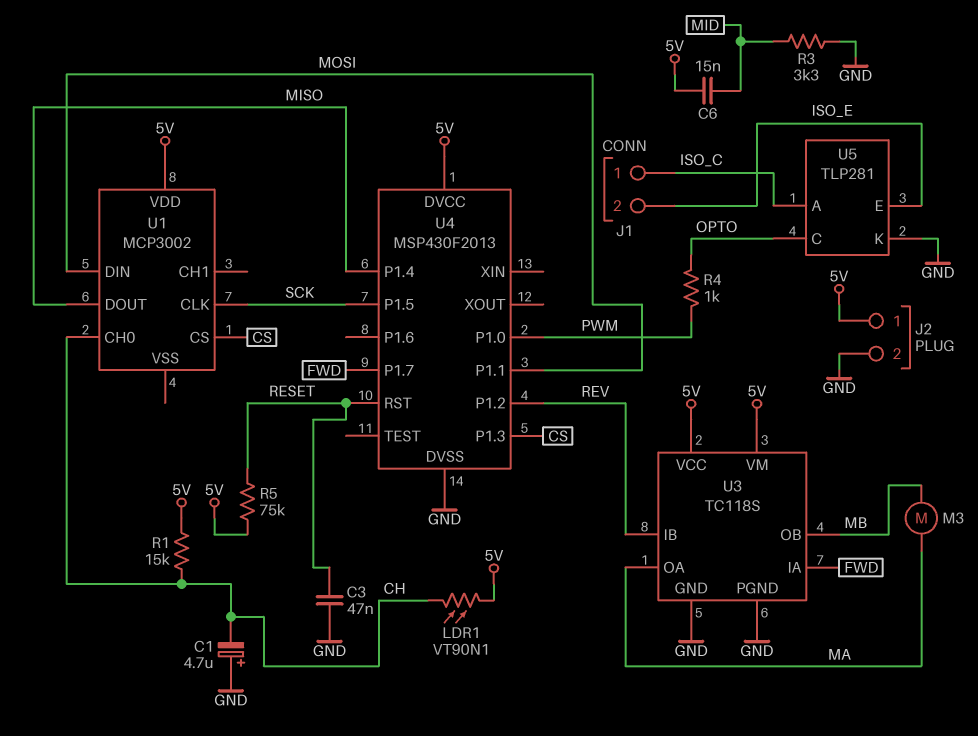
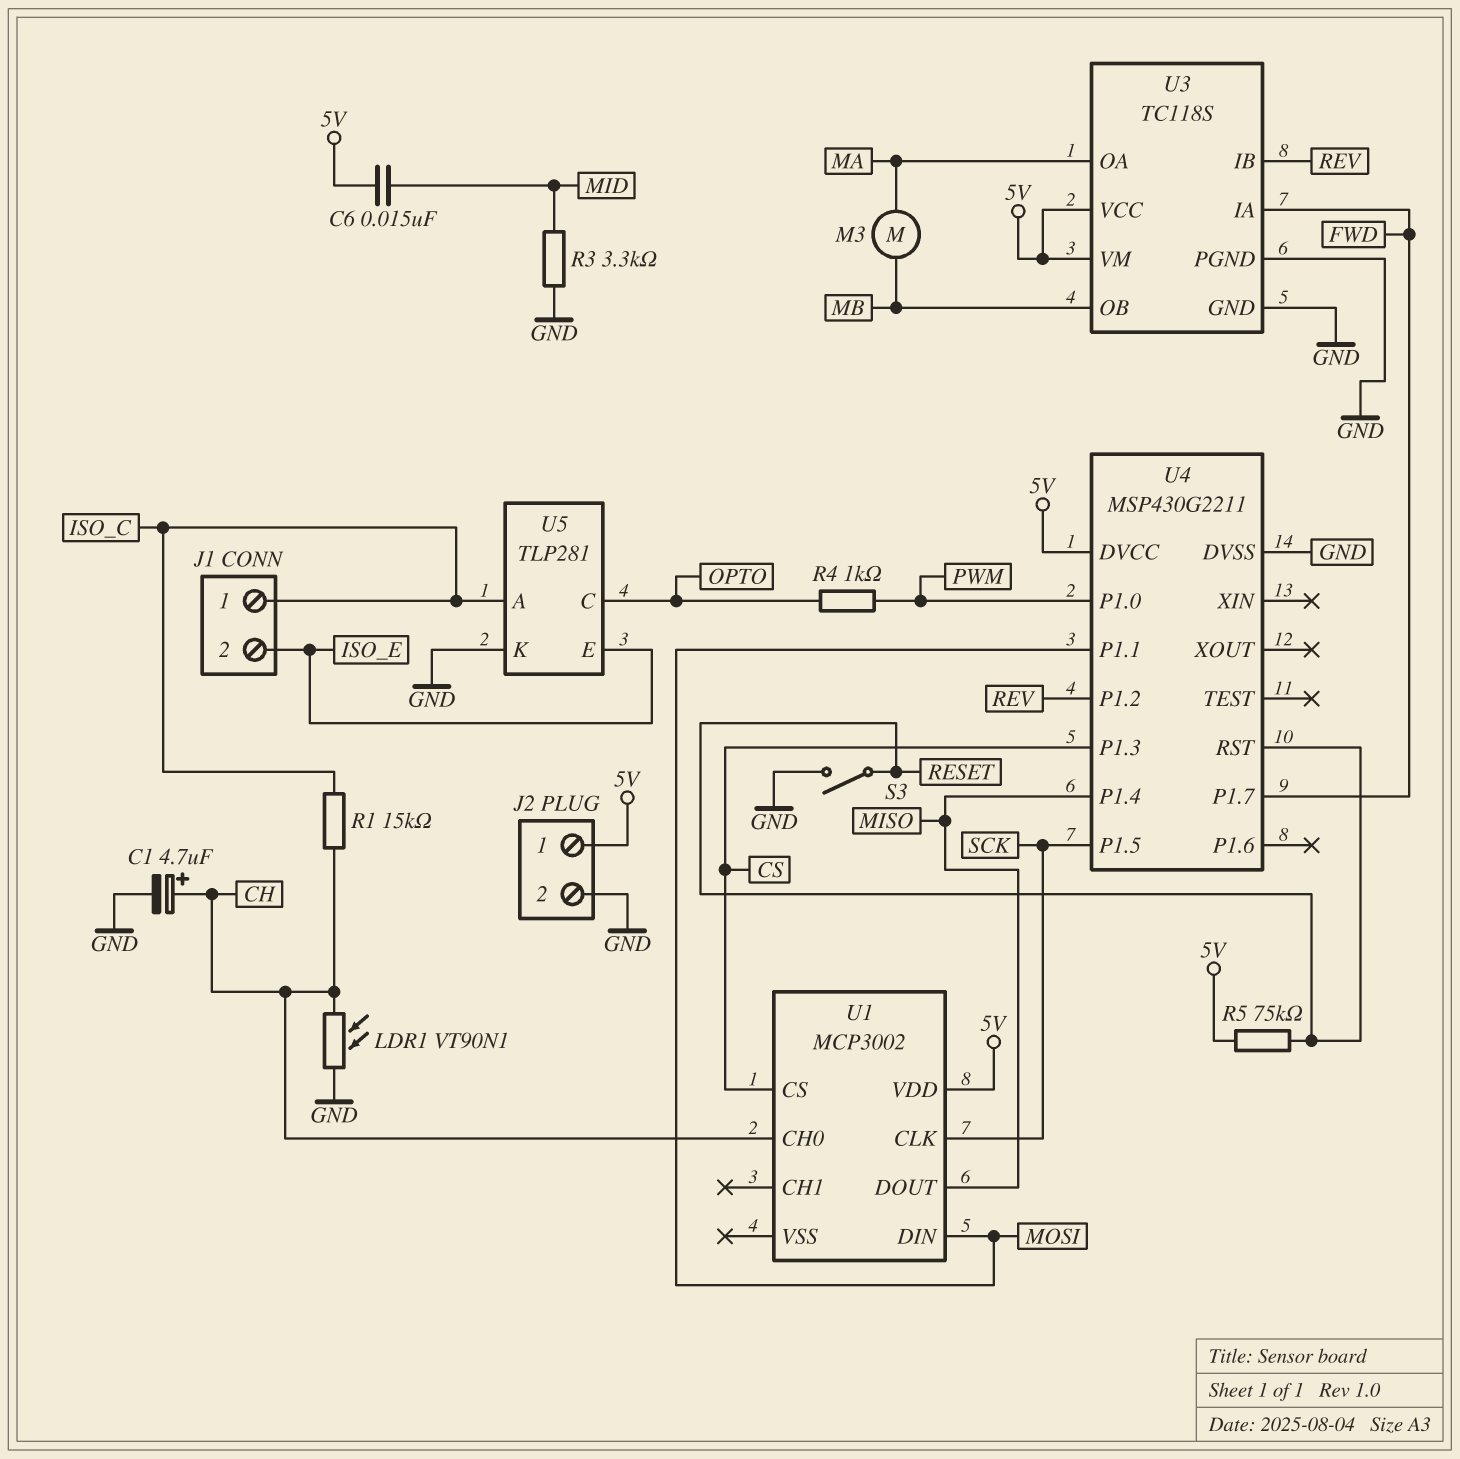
C1: 4.7uF (plus GND, minus CH) -> 4.7uF (plus CH, minus GND)
C3: 47nF (GND, RESET) -> none
LDR1: VT90N1 (5V, CH) -> VT90N1 (CH, GND)
R1: 15k (5V, CH) -> 15k (CH, ISO_C)
S3: none -> switch (GND, RESET)
U4: MSP430F2013 -> MSP430G2211

